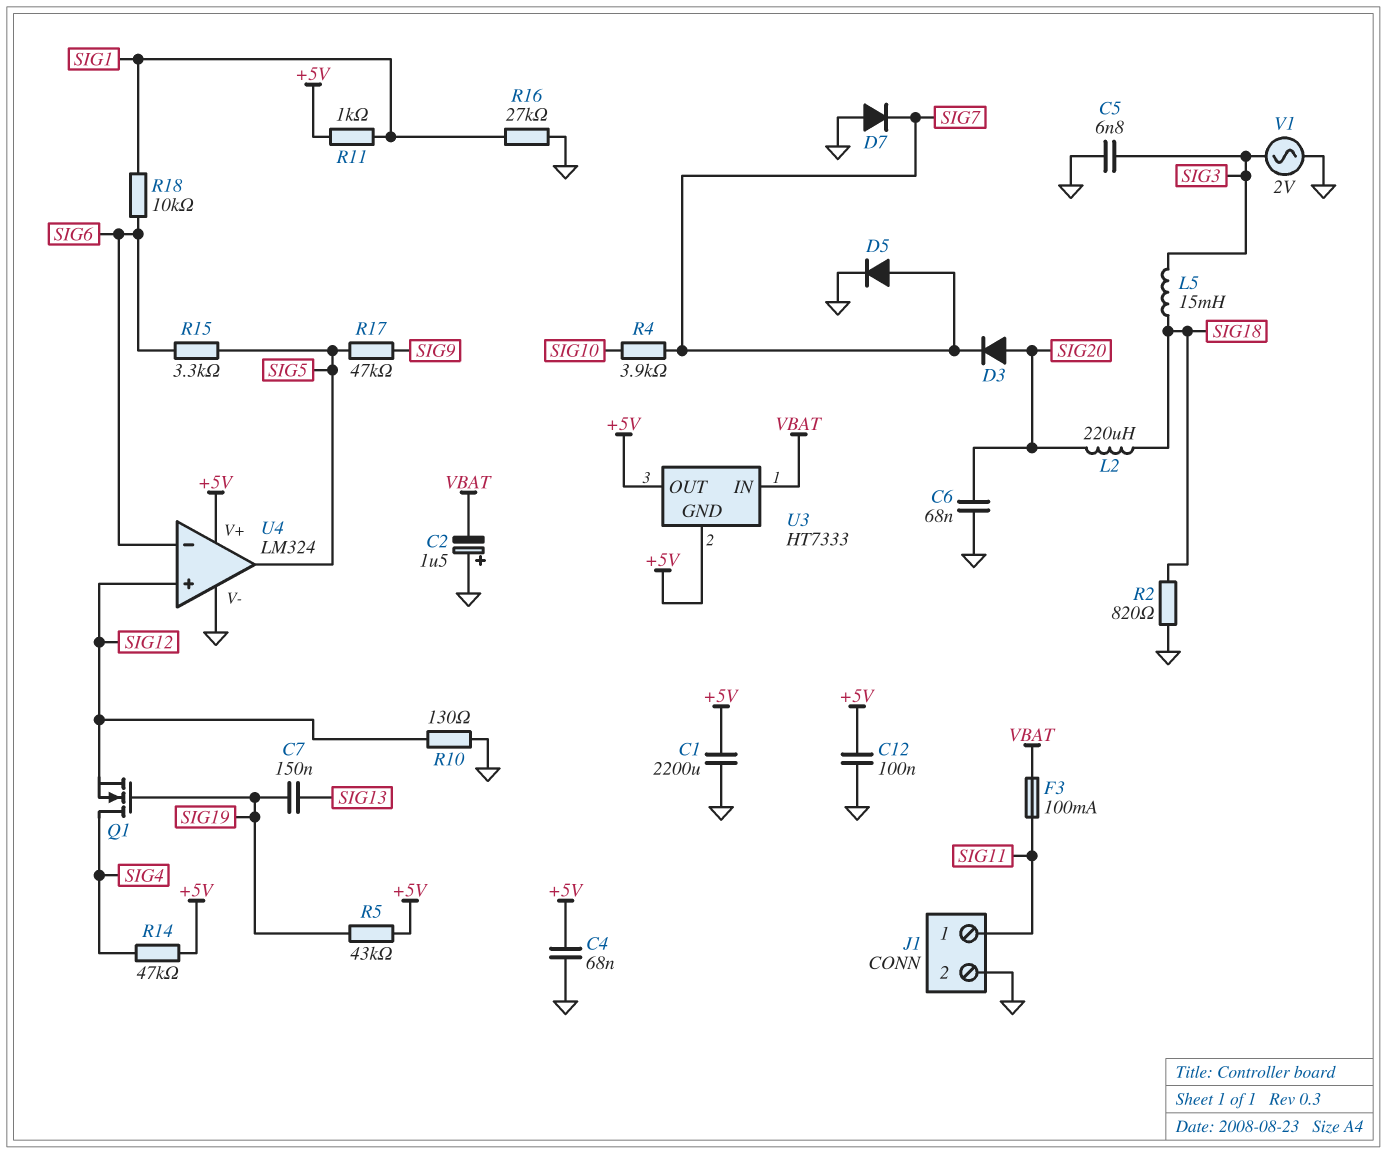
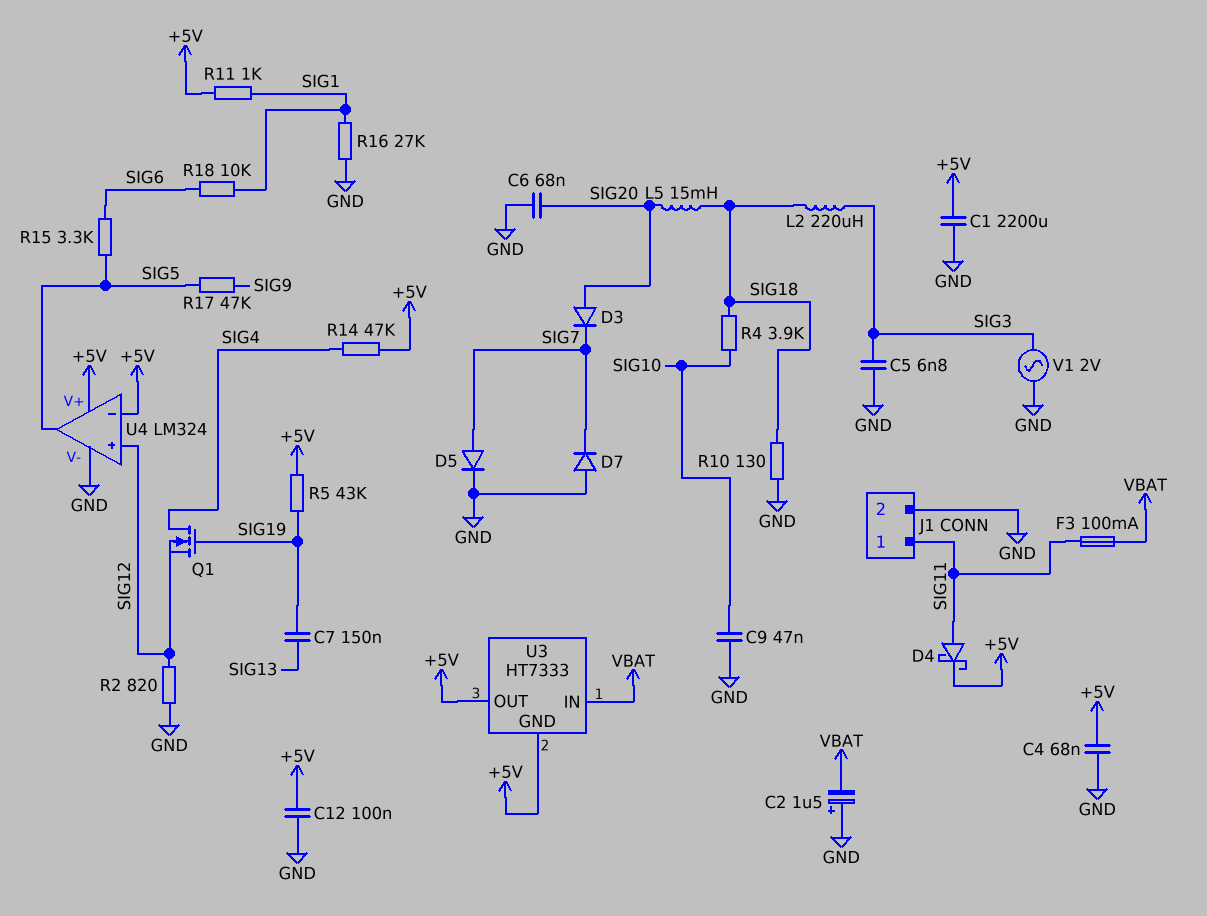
C9: none -> 47nF (GND, SIG10)
D4: none -> schottky (A SIG11, K +5V)
L2: 220uH (SIG18, SIG20) -> 220uH (SIG3, SIG18)
L5: 15mH (SIG3, SIG18) -> 15mH (SIG18, SIG20)
R2: 820 (GND, SIG18) -> 820 (GND, SIG12)
R4: 3.9k (SIG7, SIG10) -> 3.9k (SIG10, SIG18)
R10: 130 (GND, SIG12) -> 130 (GND, SIG18)
U4 pin in-: SIG6 -> +5V

